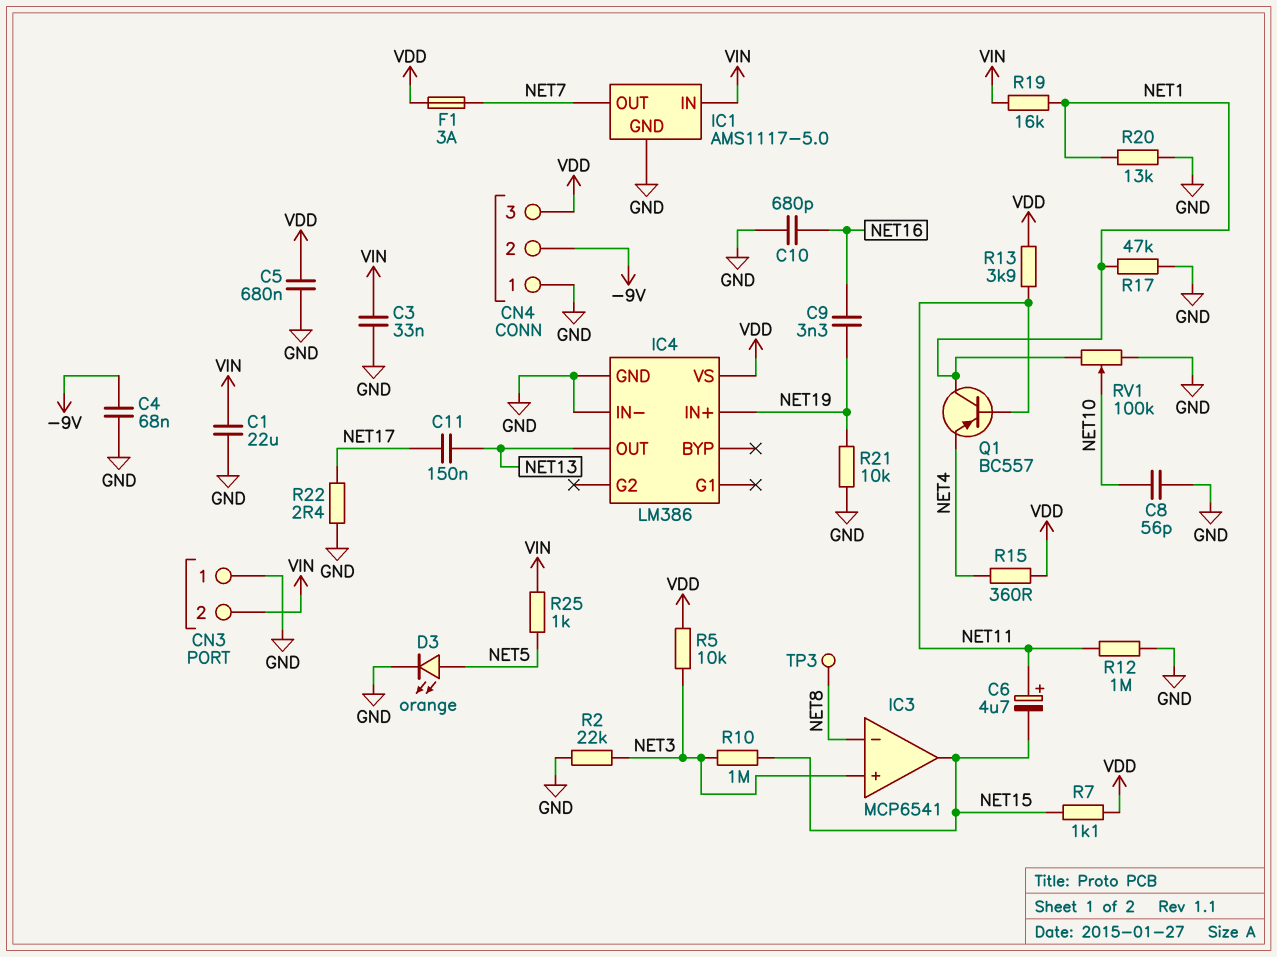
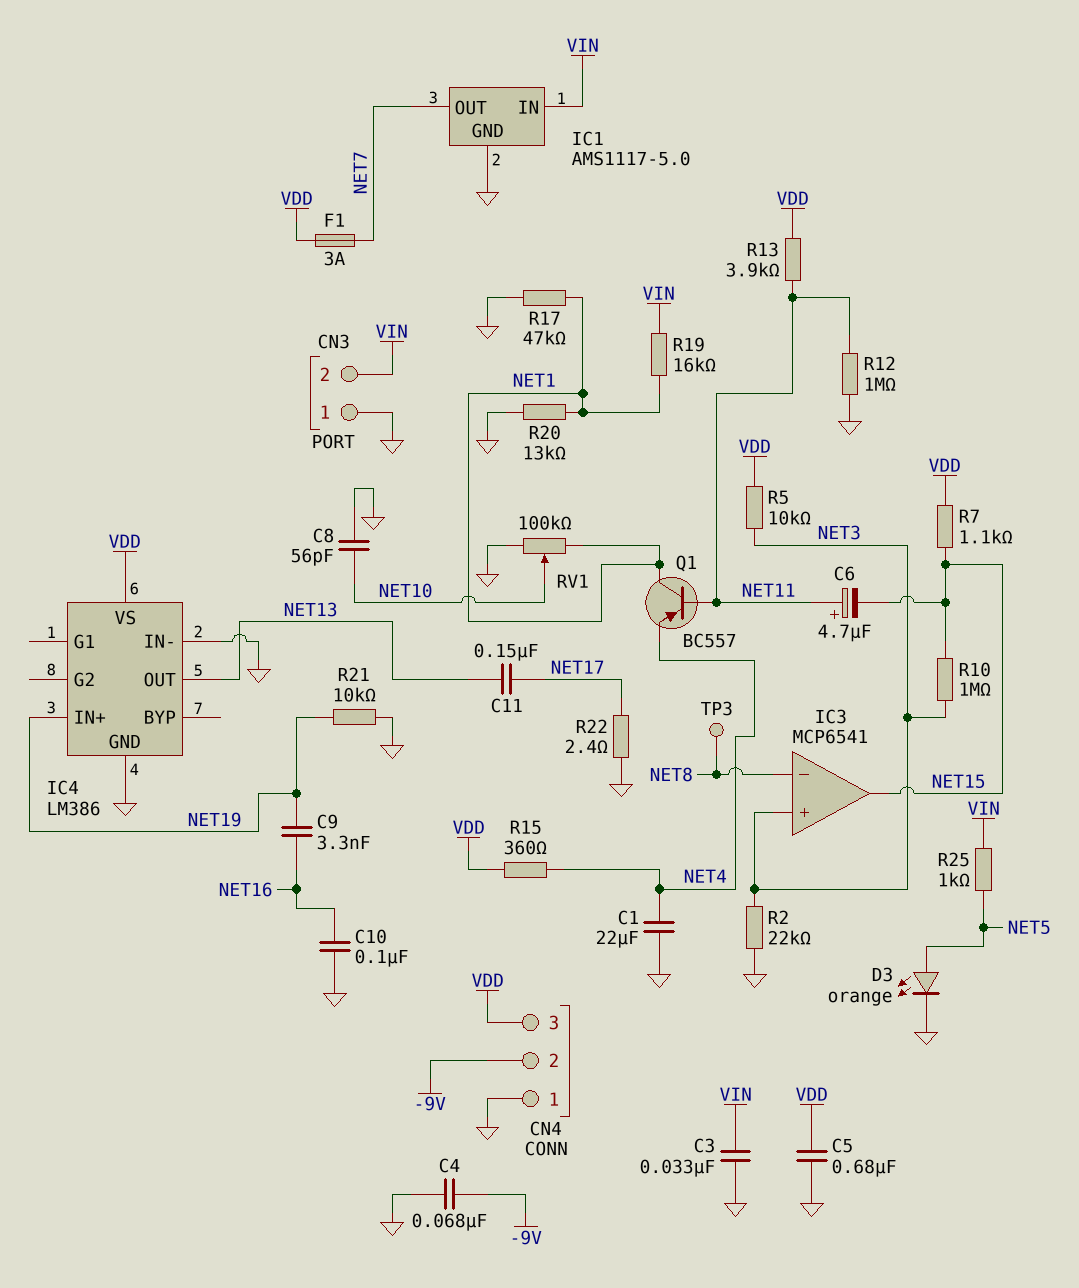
C1: 22uF (GND, VIN) -> 22uF (GND, NET4)
C10: 680pF (GND, NET16) -> 100nF (GND, NET16)

